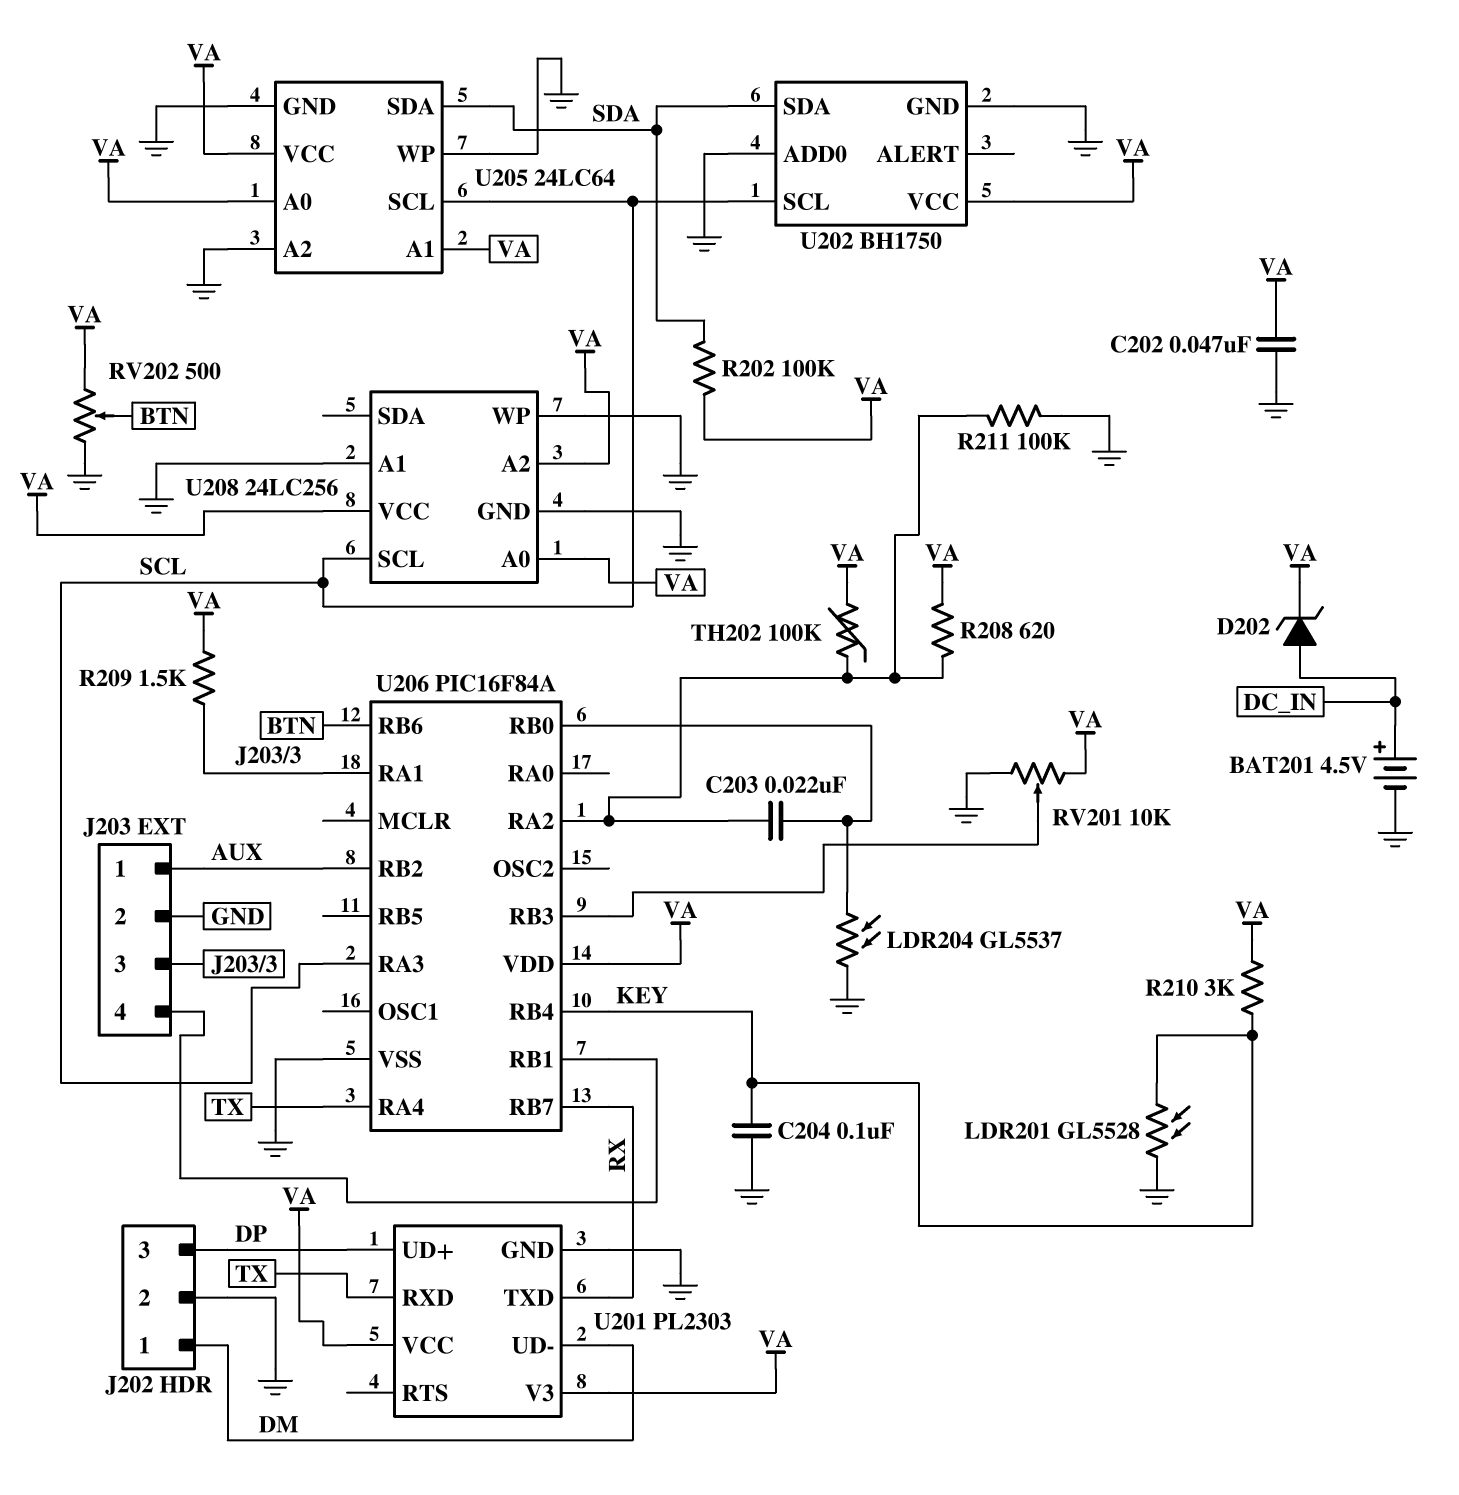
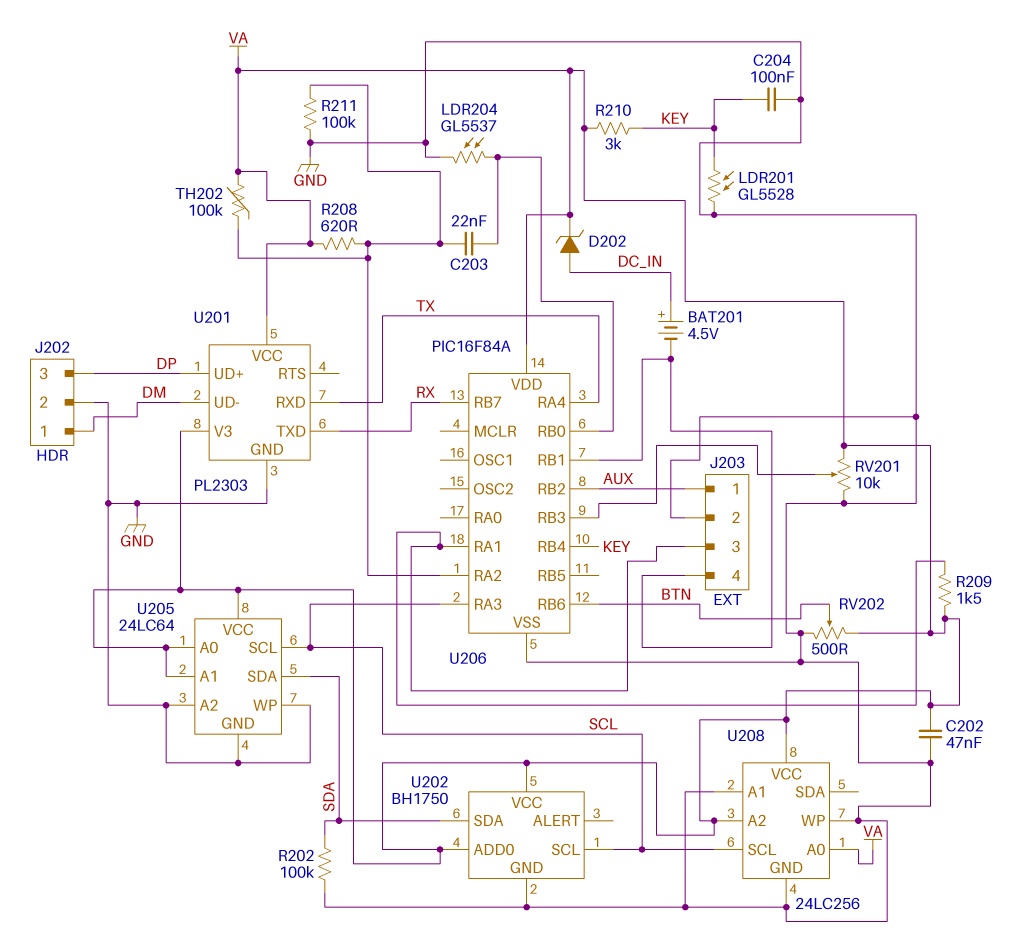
BAT201: 4.5V (plus DC_IN, minus GND) -> 4.5V (plus DC_IN, minus J203/4)
R202: 100k (SDA, VA) -> 100k (GND, SDA)
U202 pin ADD0: GND -> VA

